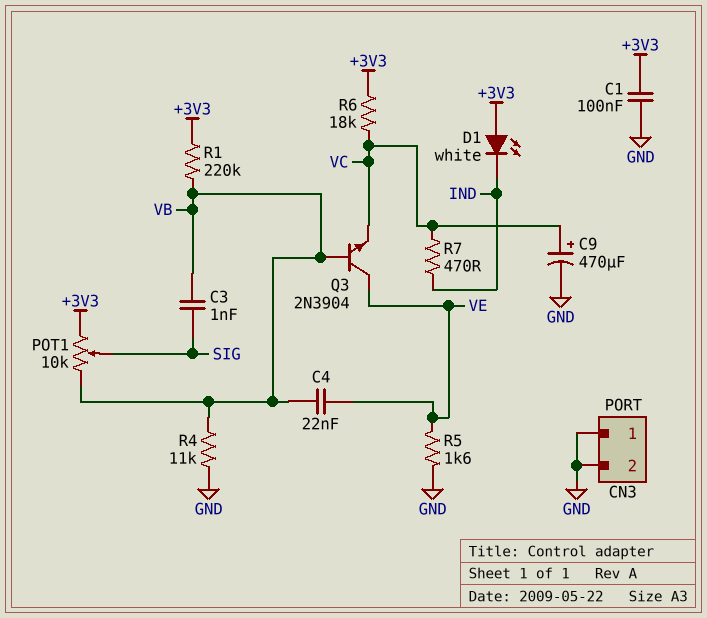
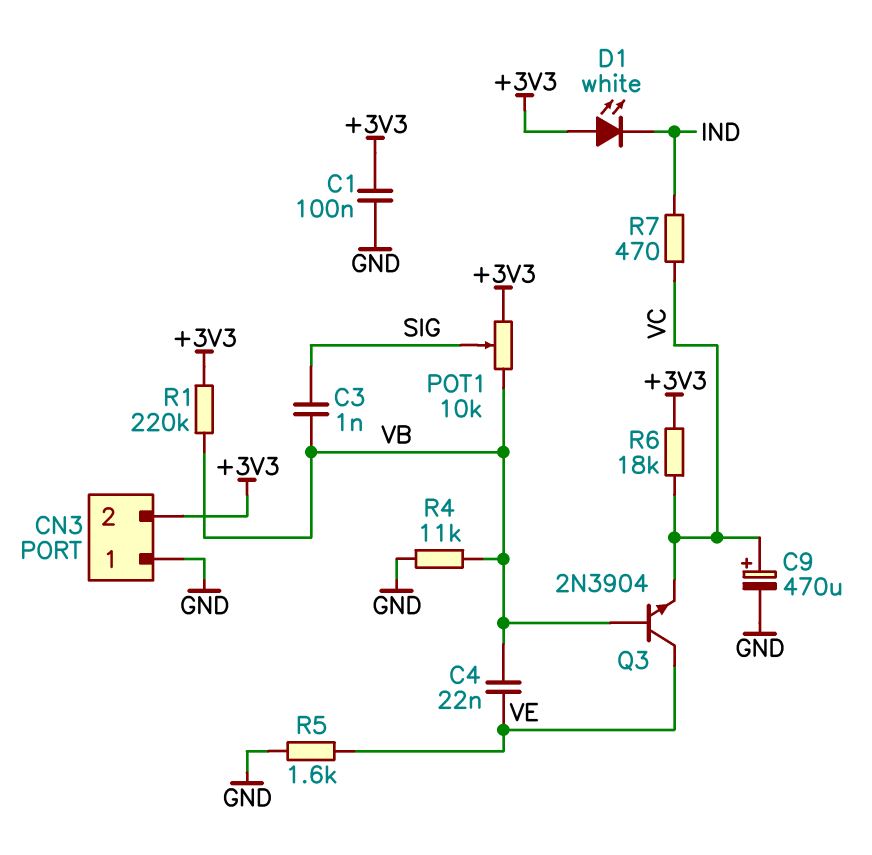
CN3 pin 2: GND -> +3V3

